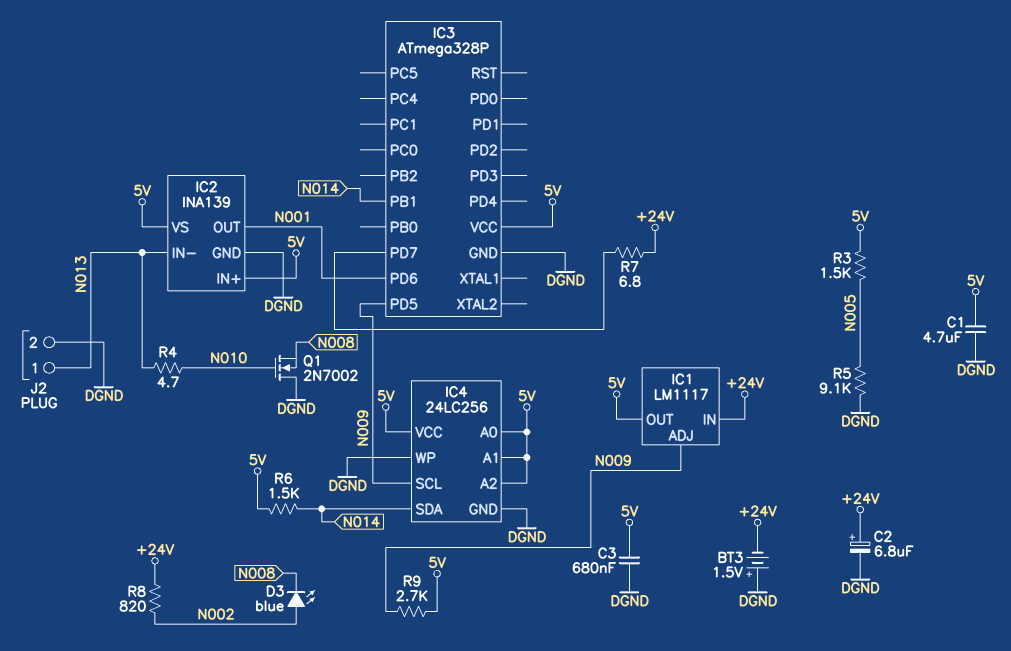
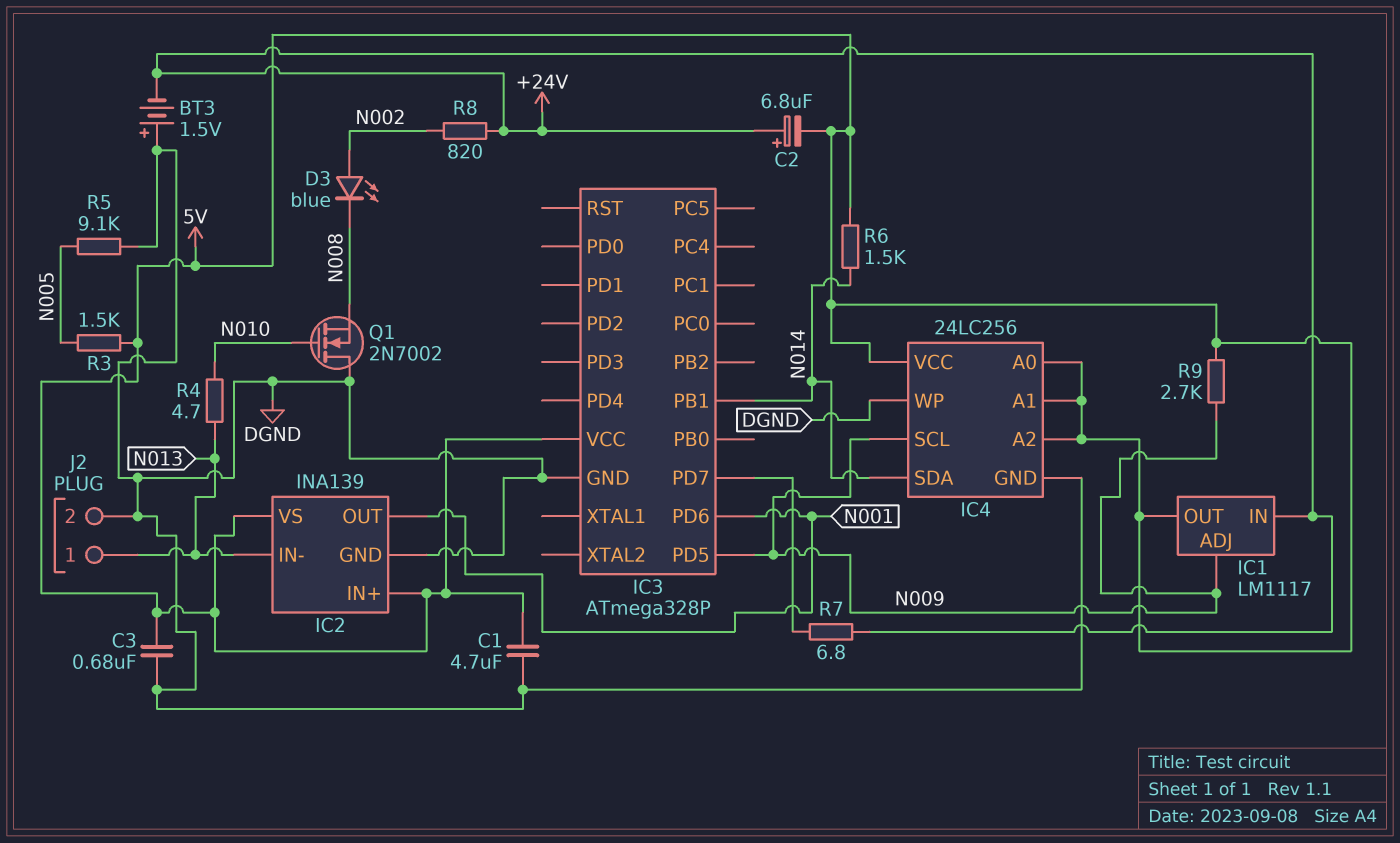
C2: 6.8uF (plus +24V, minus DGND) -> 6.8uF (plus +24V, minus 5V)

